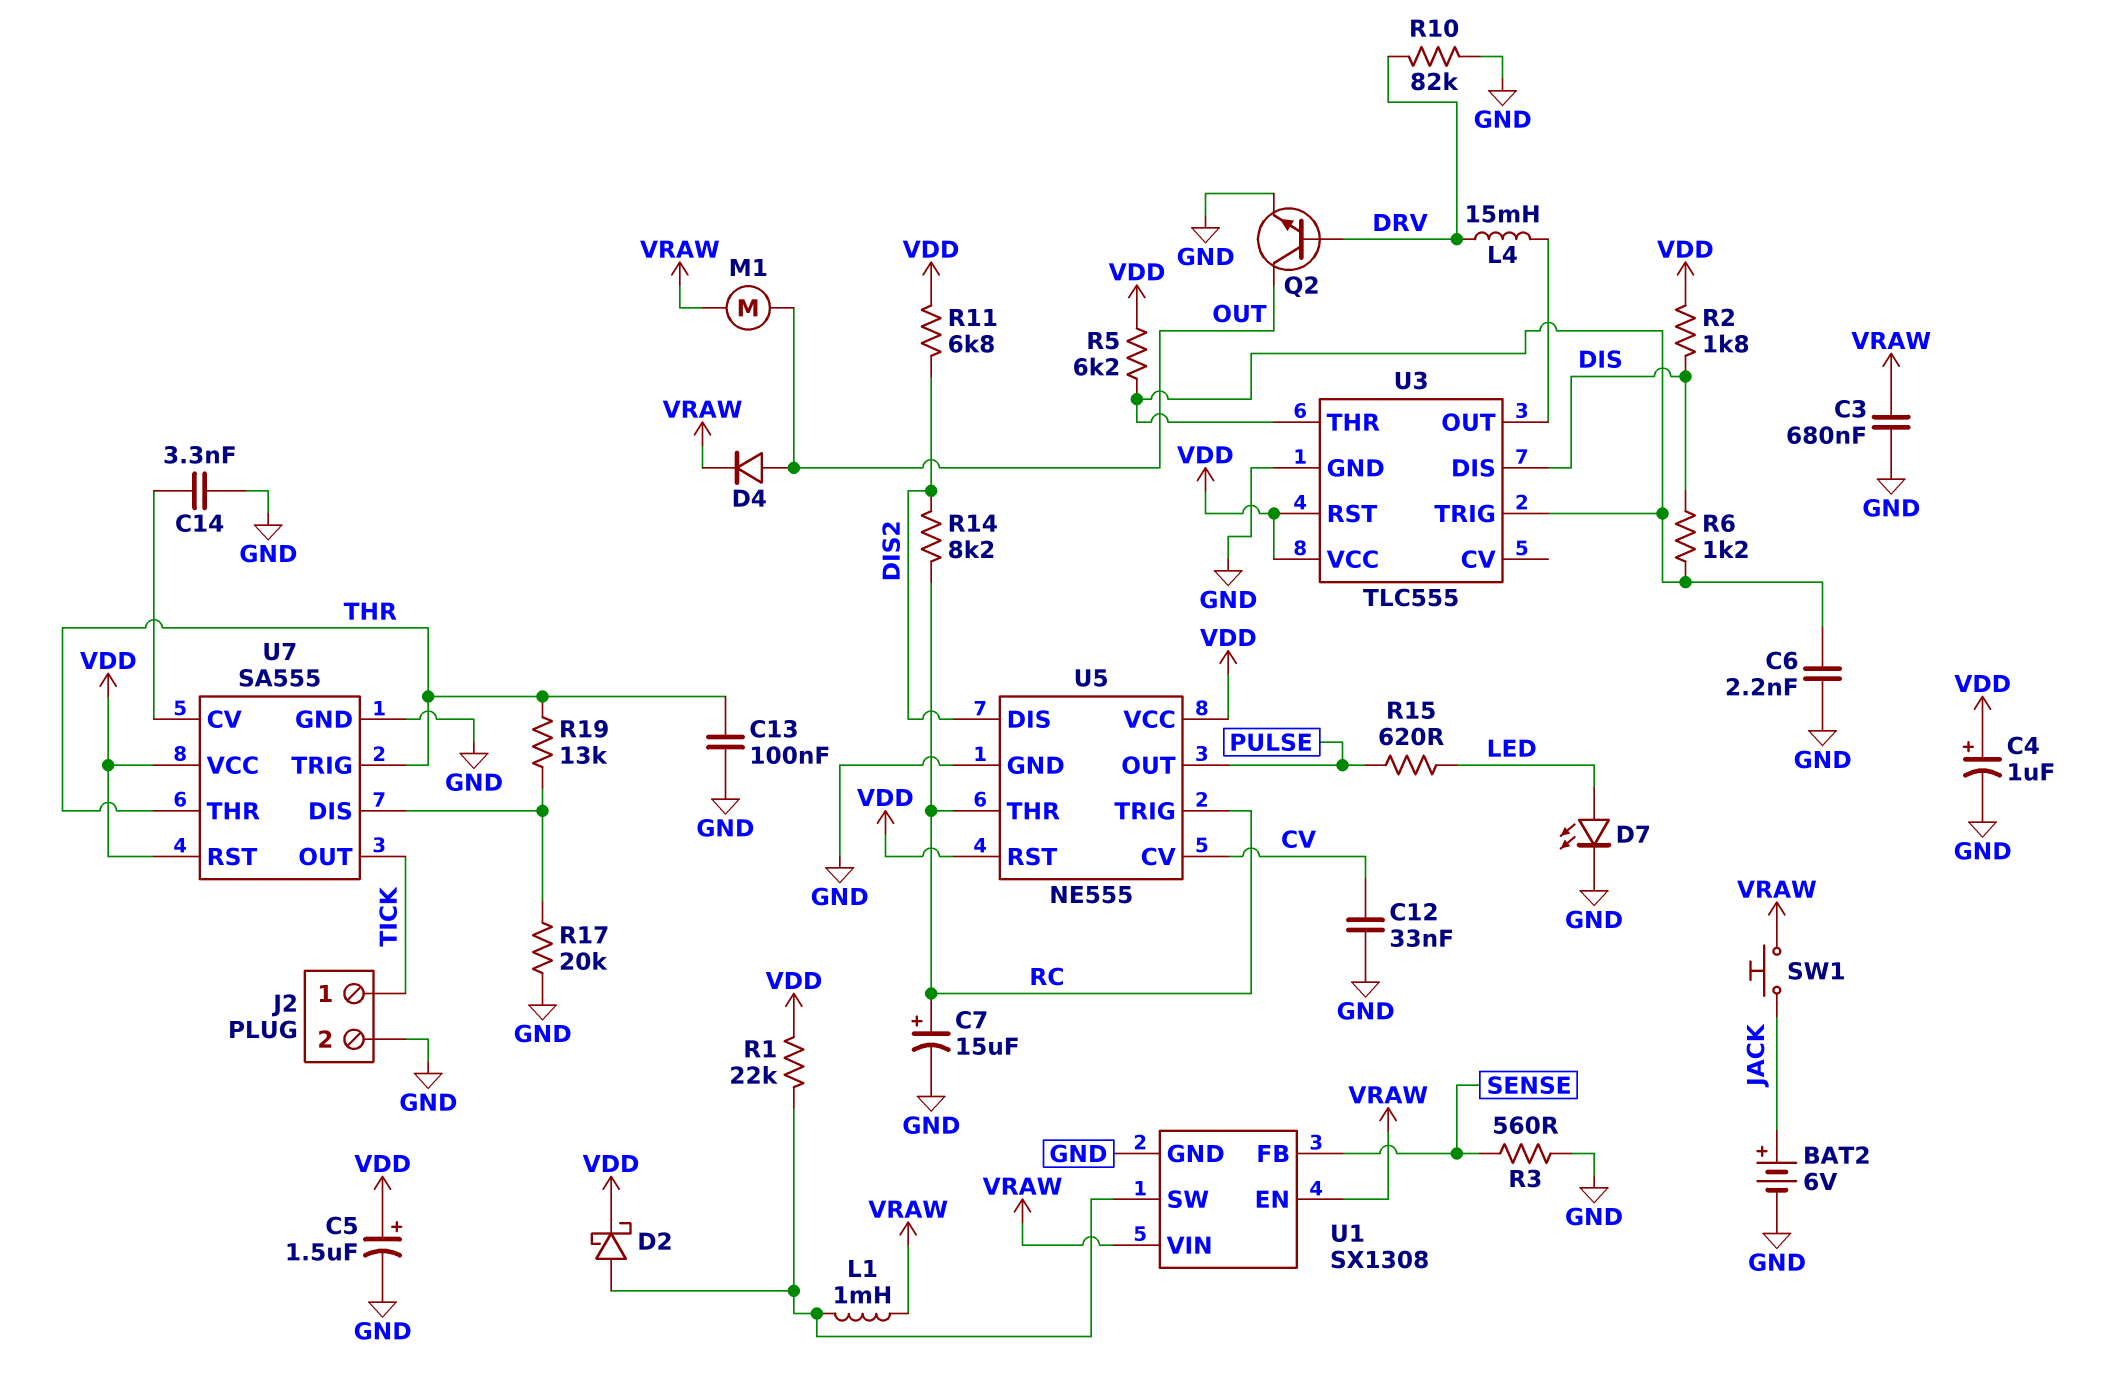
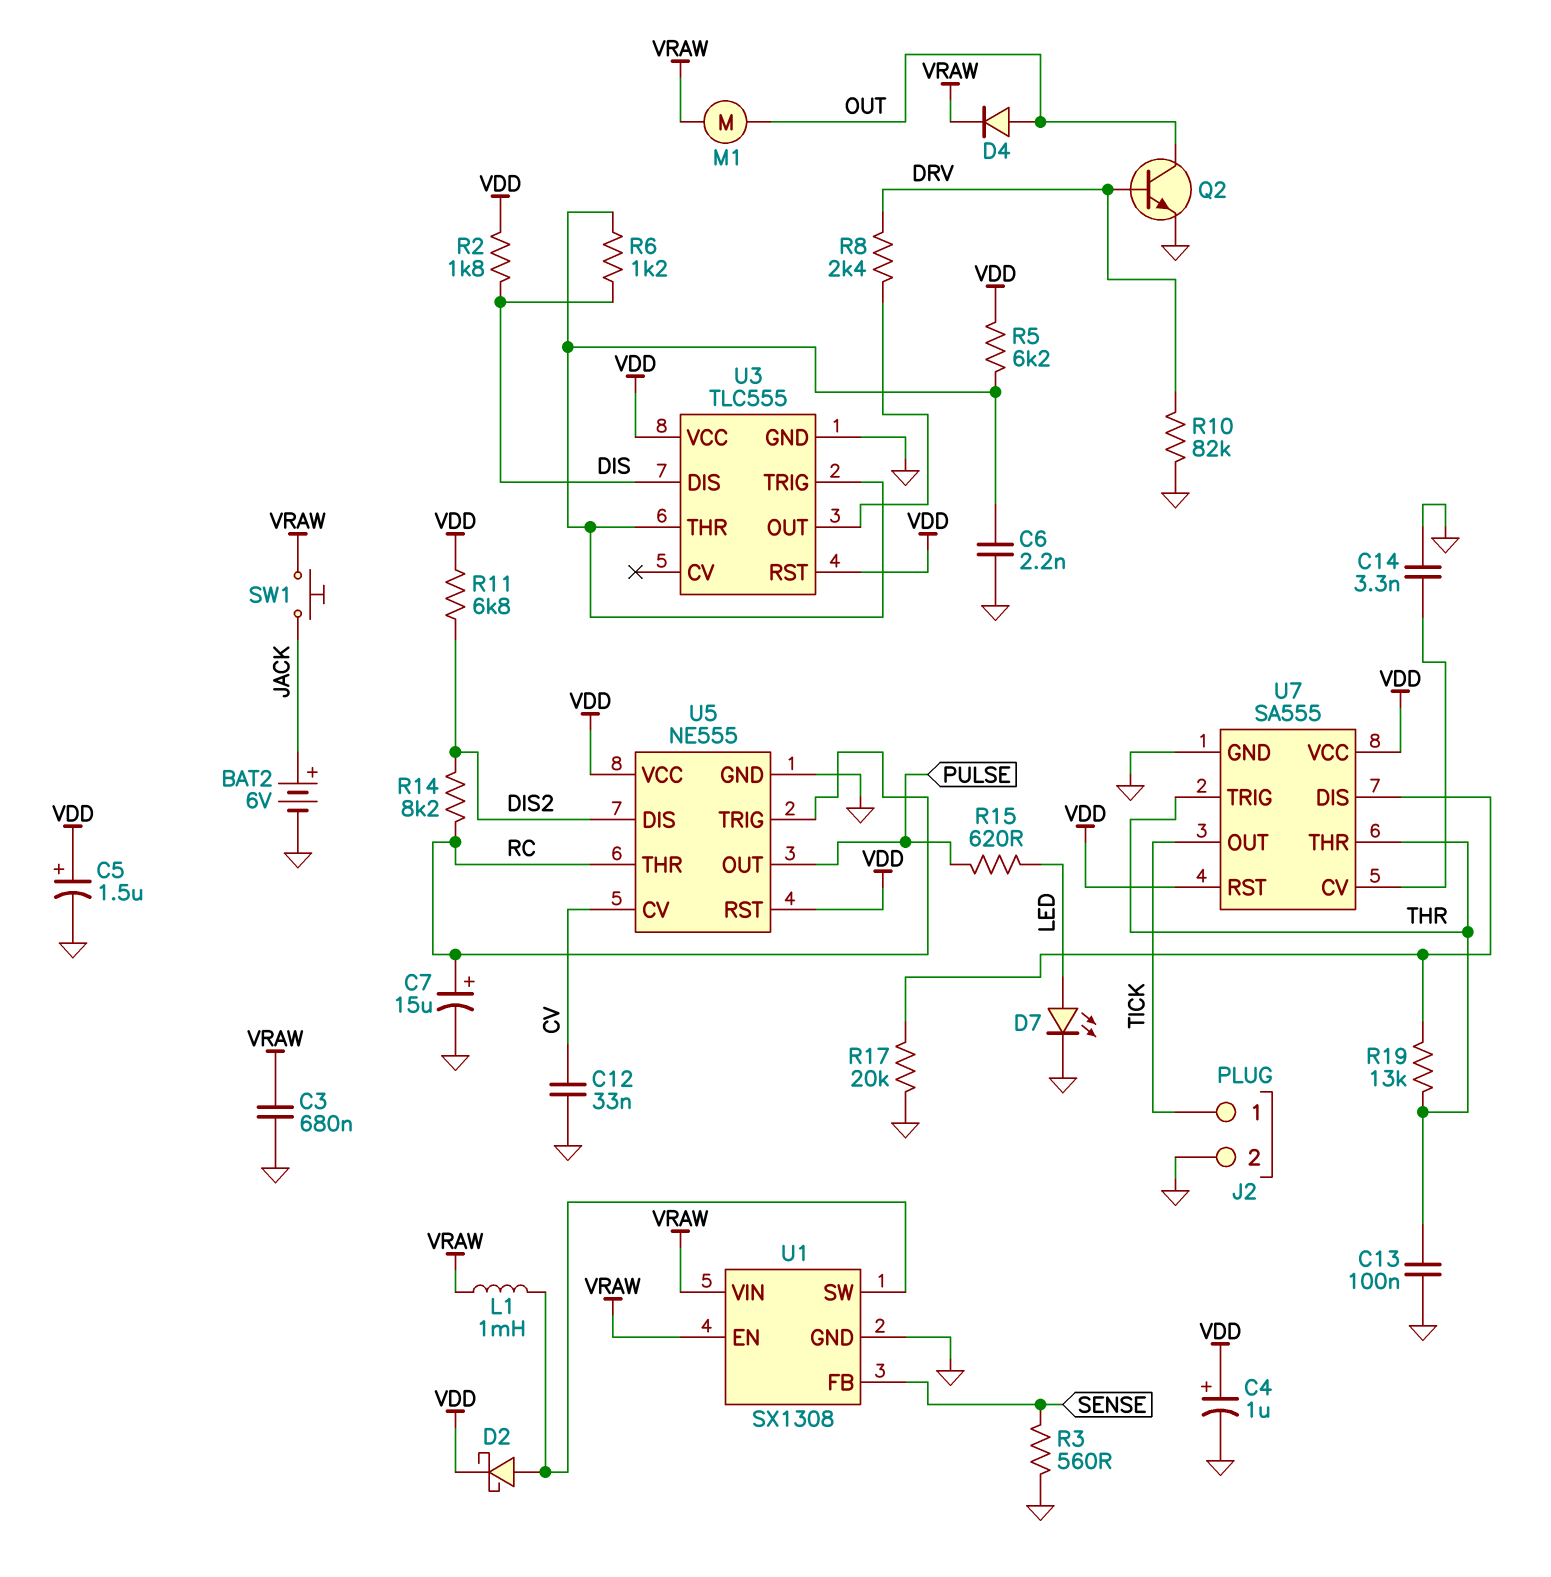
L4: 15mH (DRV, U3/OUT) -> none
R1: 22k (U1/SW, VDD) -> none
R8: none -> 2.4k (DRV, U3/OUT)

